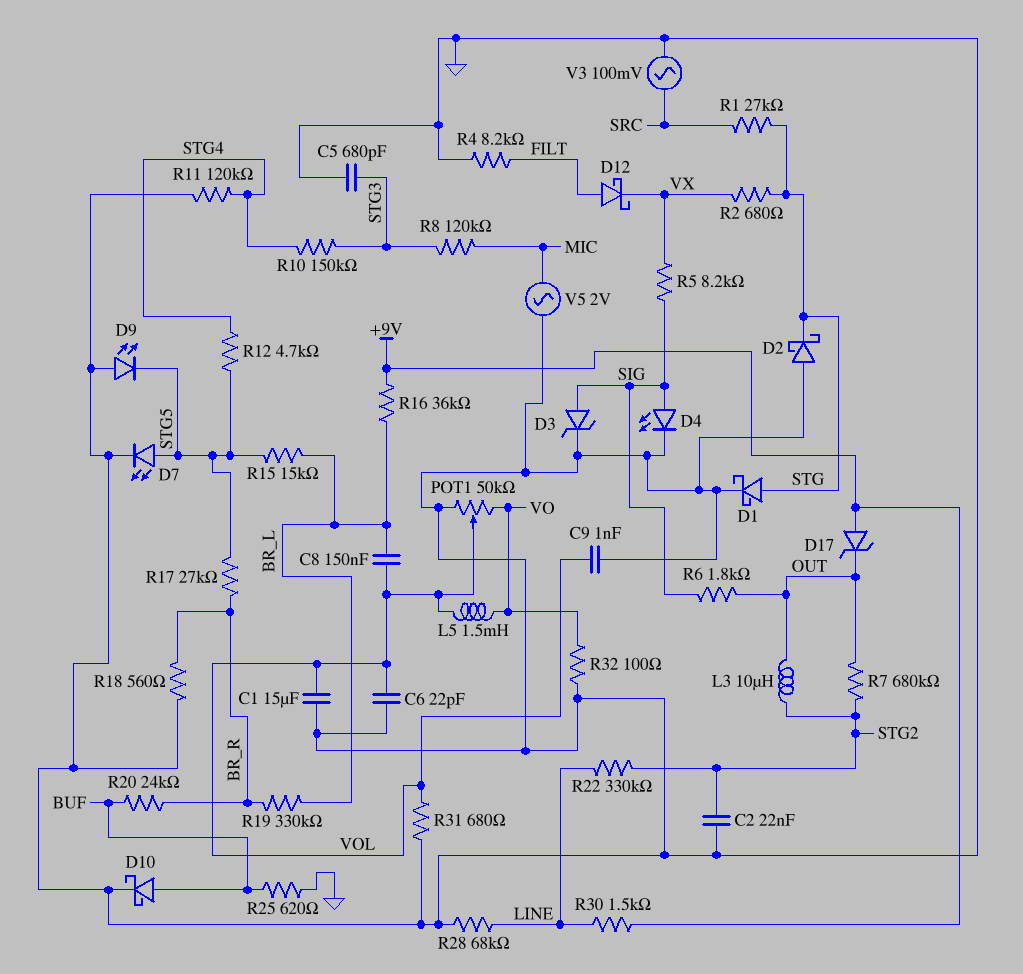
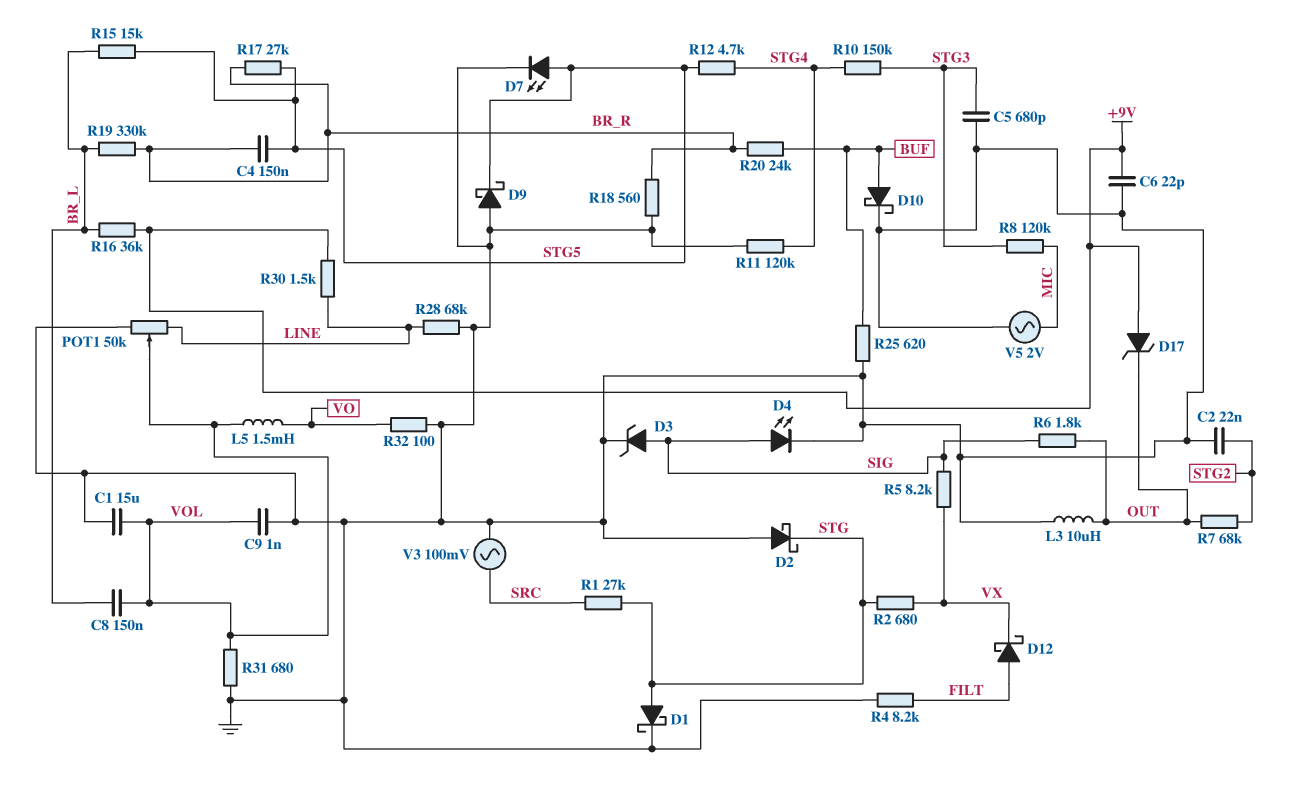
C4: none -> 150nF (BR_R, STG5)
C6: 22pF (GND, VOL) -> 22pF (+9V, GND)
D9: LED (A GND, K STG5) -> schottky (A GND, K STG5)
L3: 10uH (OUT, STG2) -> 10uH (GND, OUT)
POT1: 50k (GND, VO, wiper VOL) -> 50k (GND, LINE, wiper VOL)
R7: 680k (OUT, STG2) -> 68k (OUT, STG2)
R22: 330k (LINE, STG2) -> none

